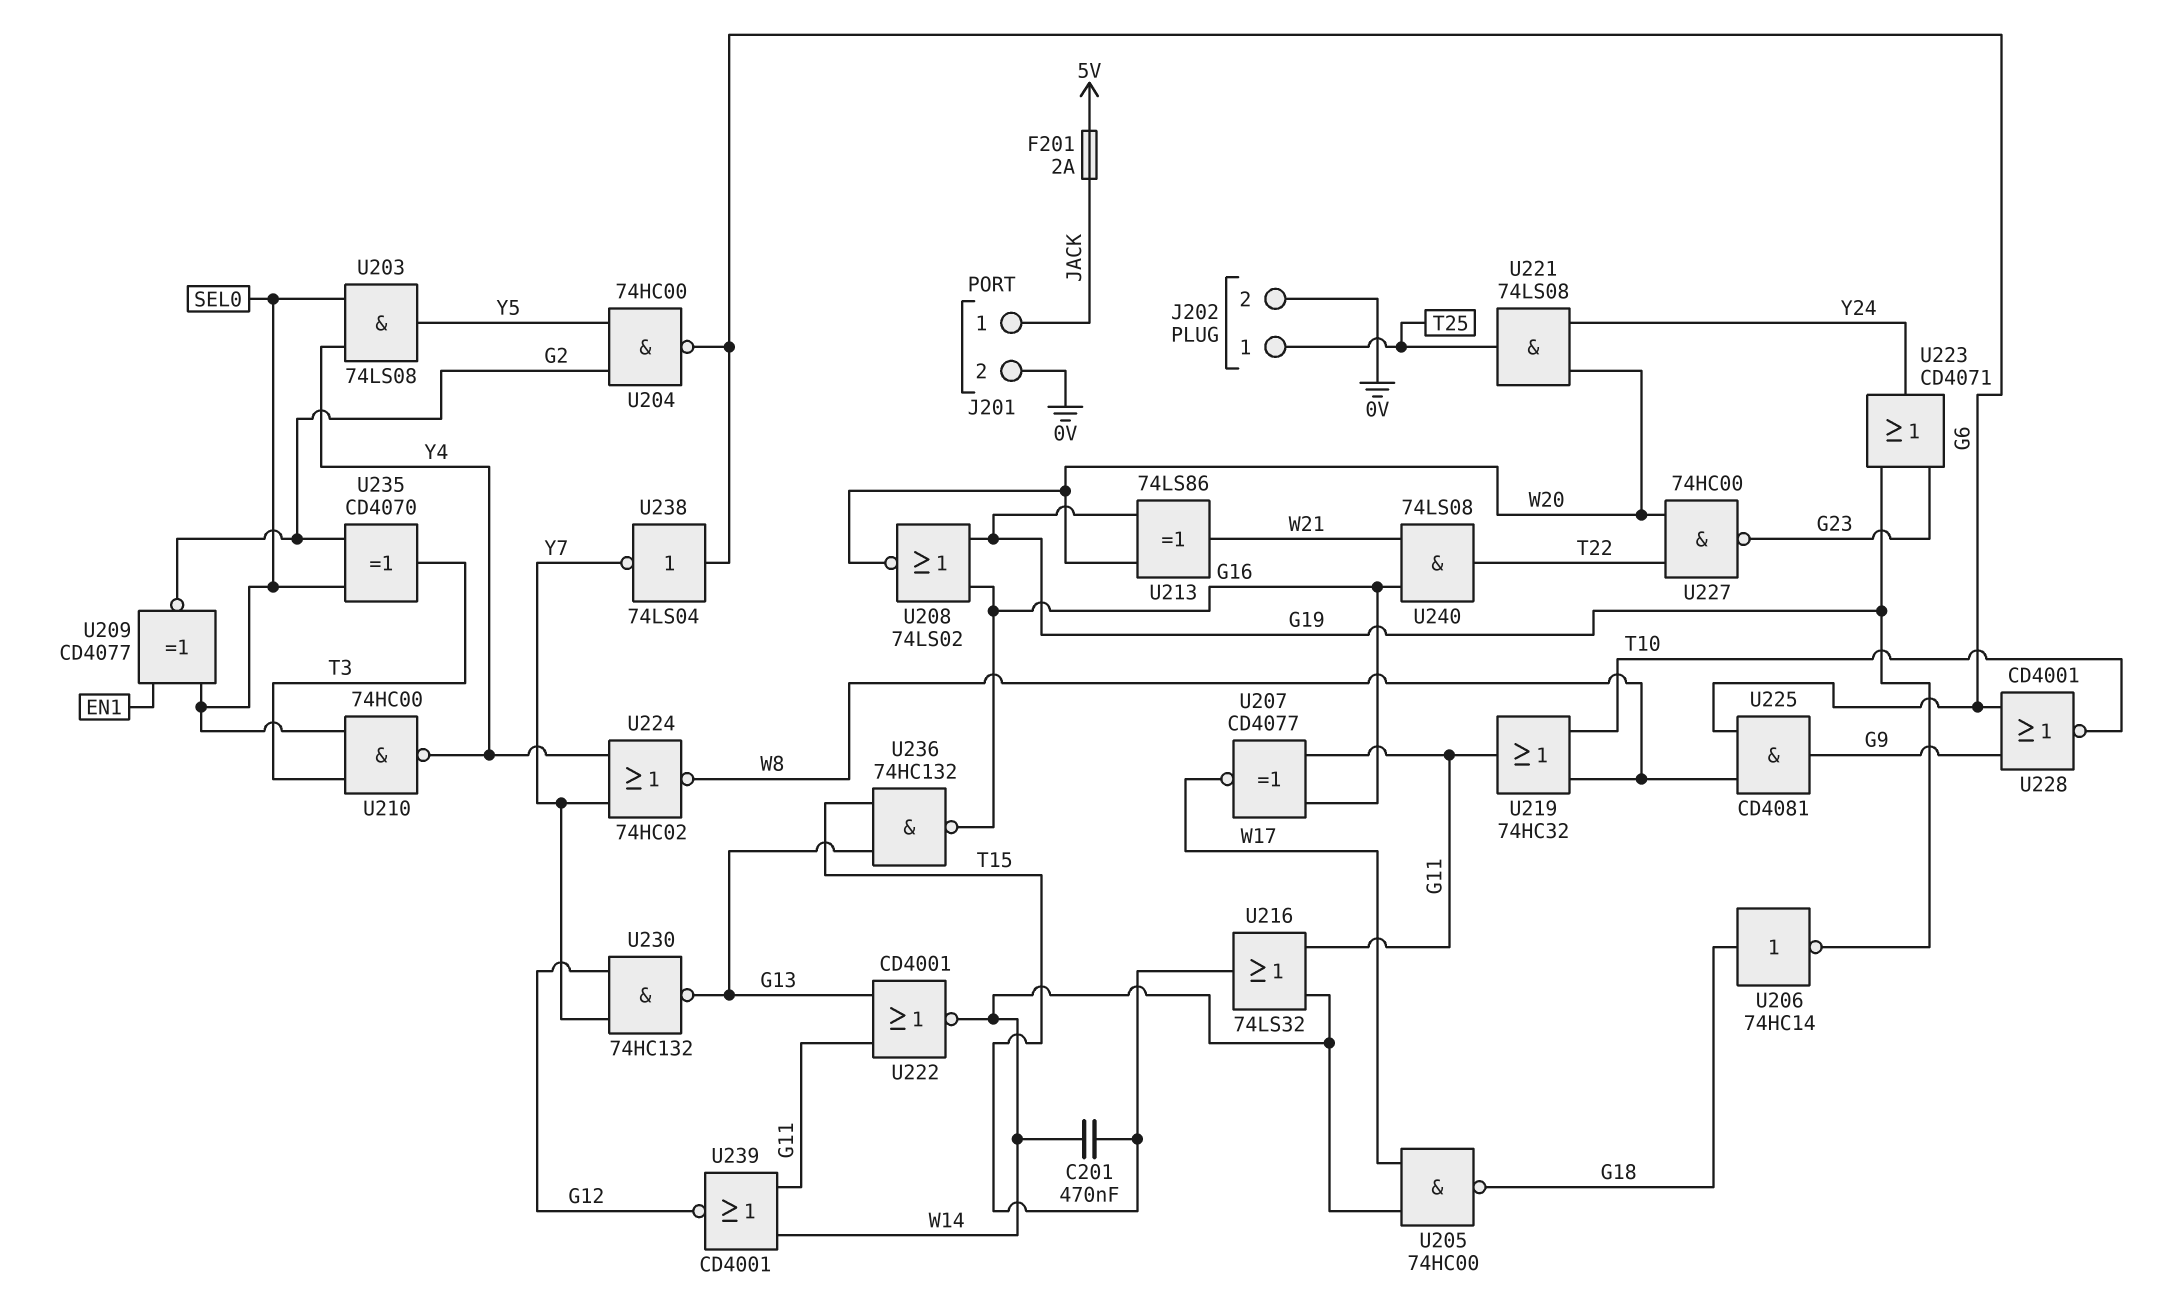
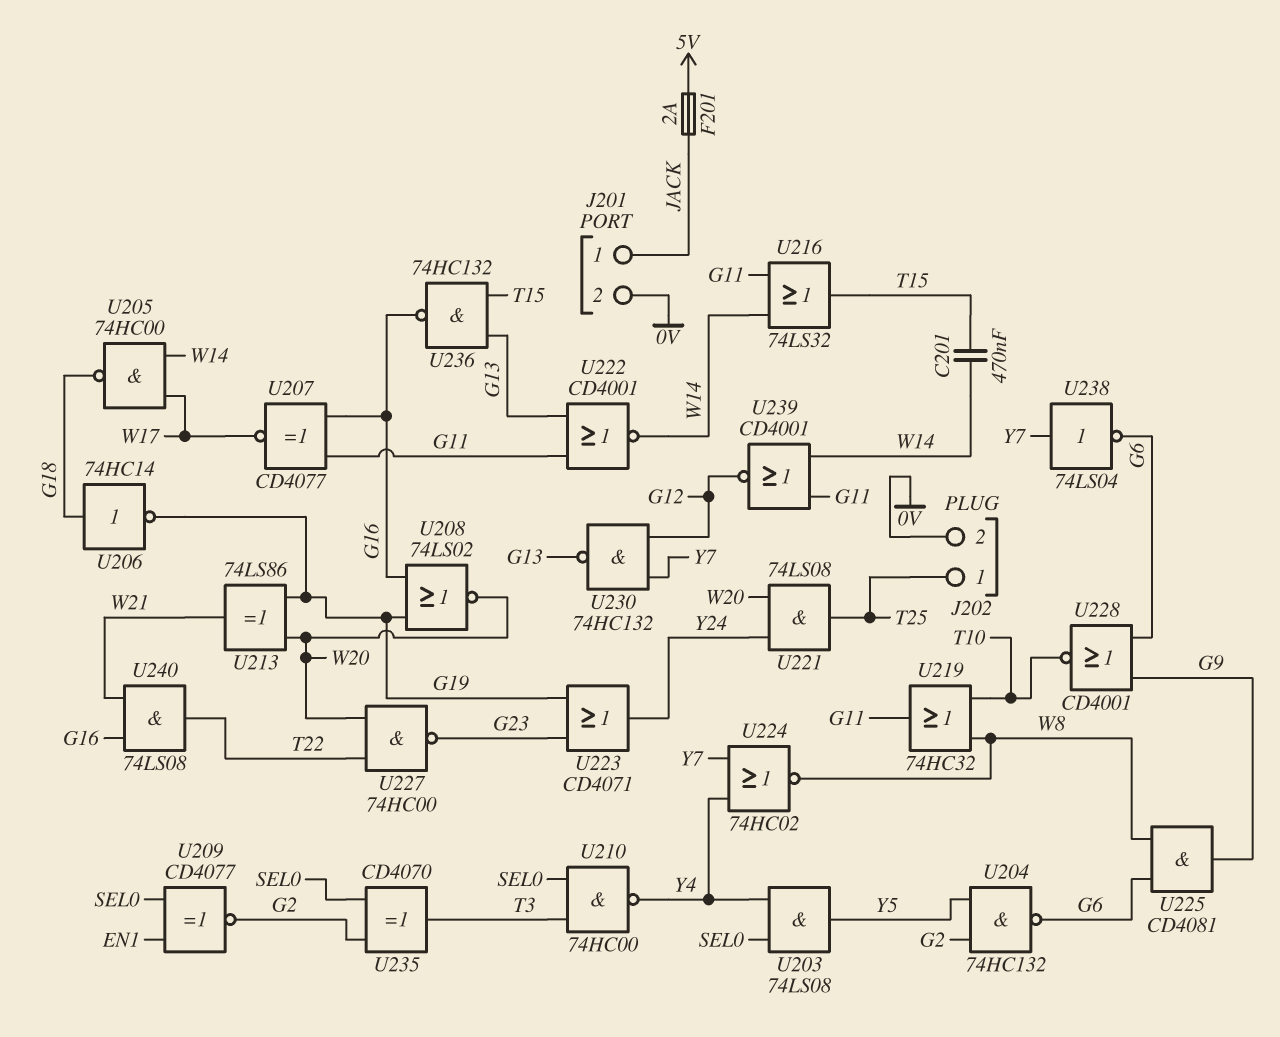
U204: NAND 74HC00 (in G2, in Y5, out G6) -> NAND 74HC132 (in G2, in Y5, out G6)
U238: NOT 74LS04 (in G6, out Y7) -> NOT 74LS04 (in Y7, out G6)

